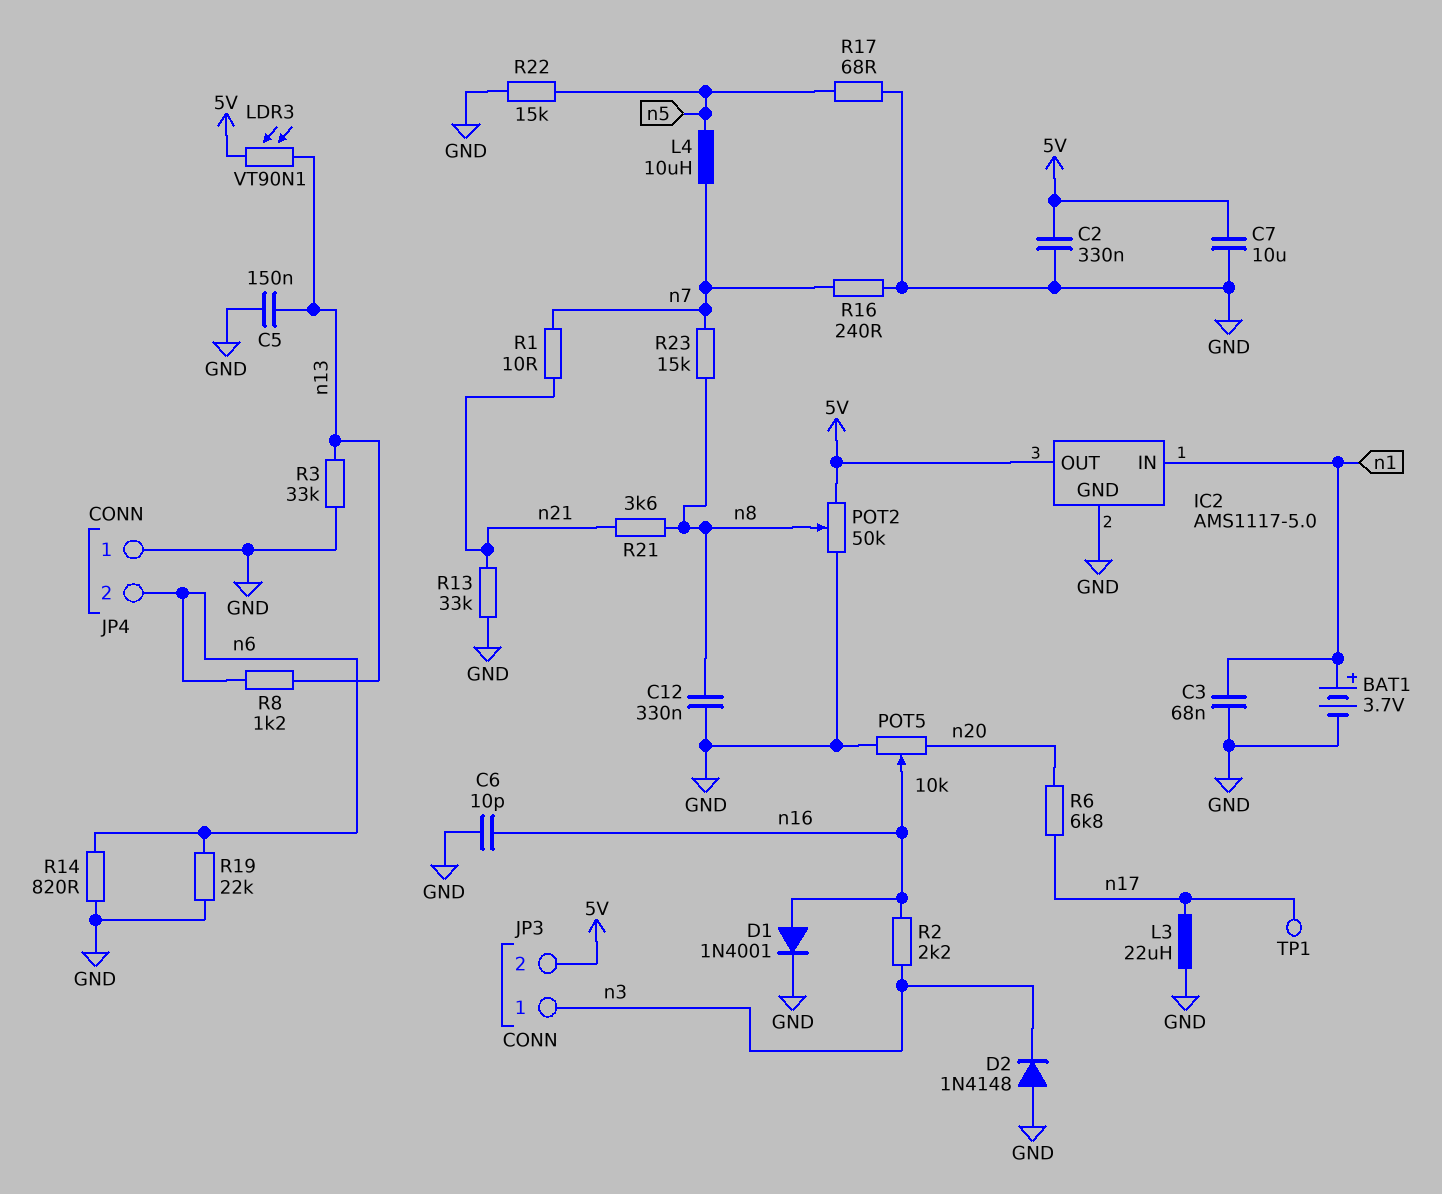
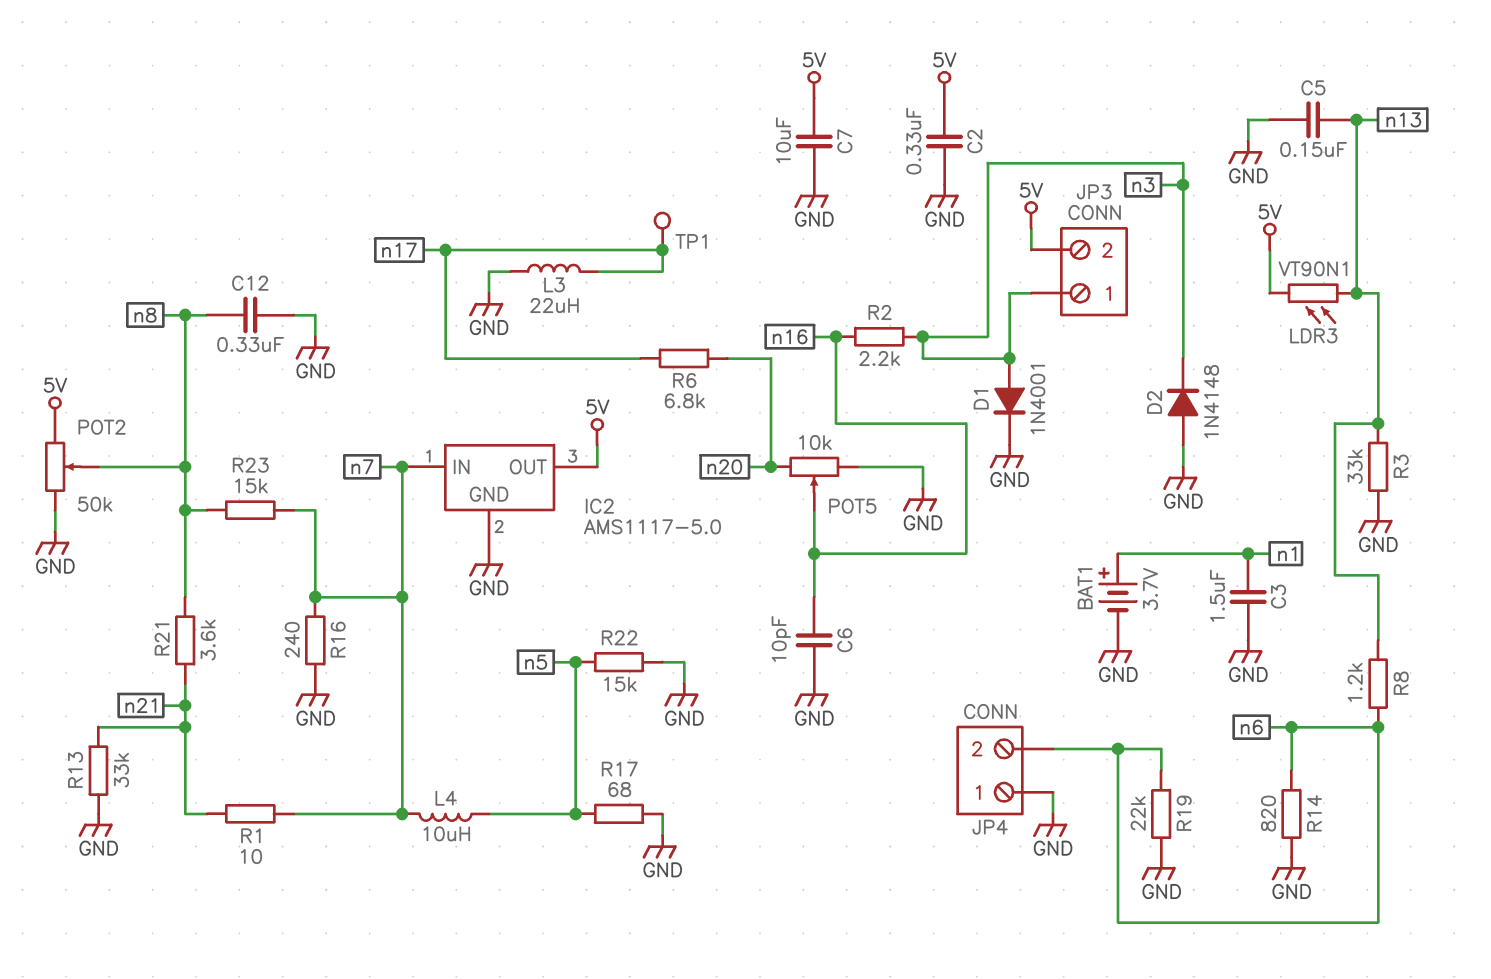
C3: 68nF (GND, n1) -> 1.5uF (GND, n1)
D1: diode 1N4001 (A n16, K GND) -> diode 1N4001 (A n3, K GND)
IC2 pin IN: n1 -> n7

